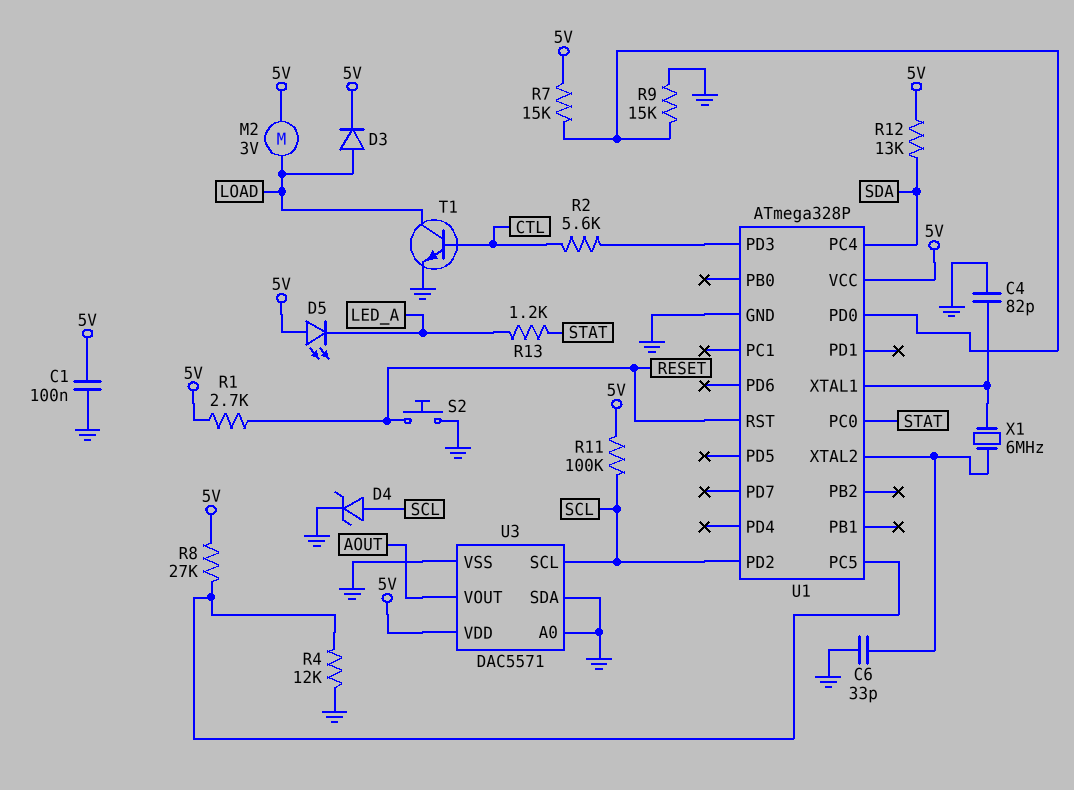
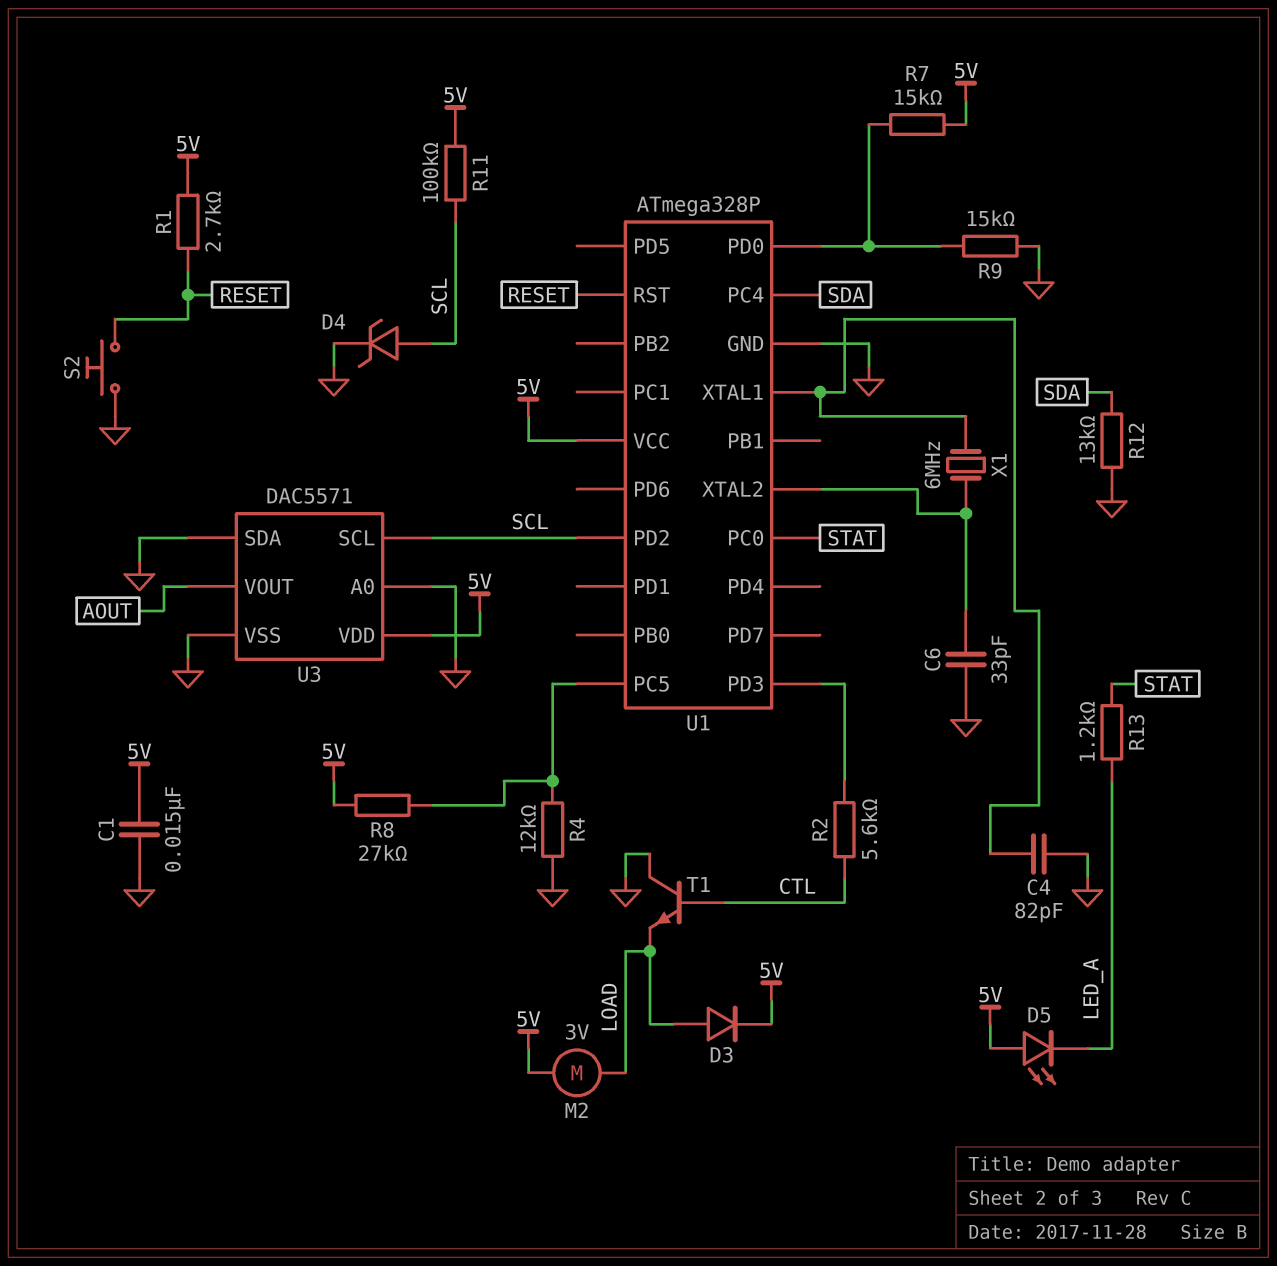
C1: 100nF (5V, GND) -> 15nF (5V, GND)
R12: 13k (5V, SDA) -> 13k (GND, SDA)
T1: NPN (B CTL, C LOAD, E GND) -> NPN (B CTL, C GND, E LOAD)

